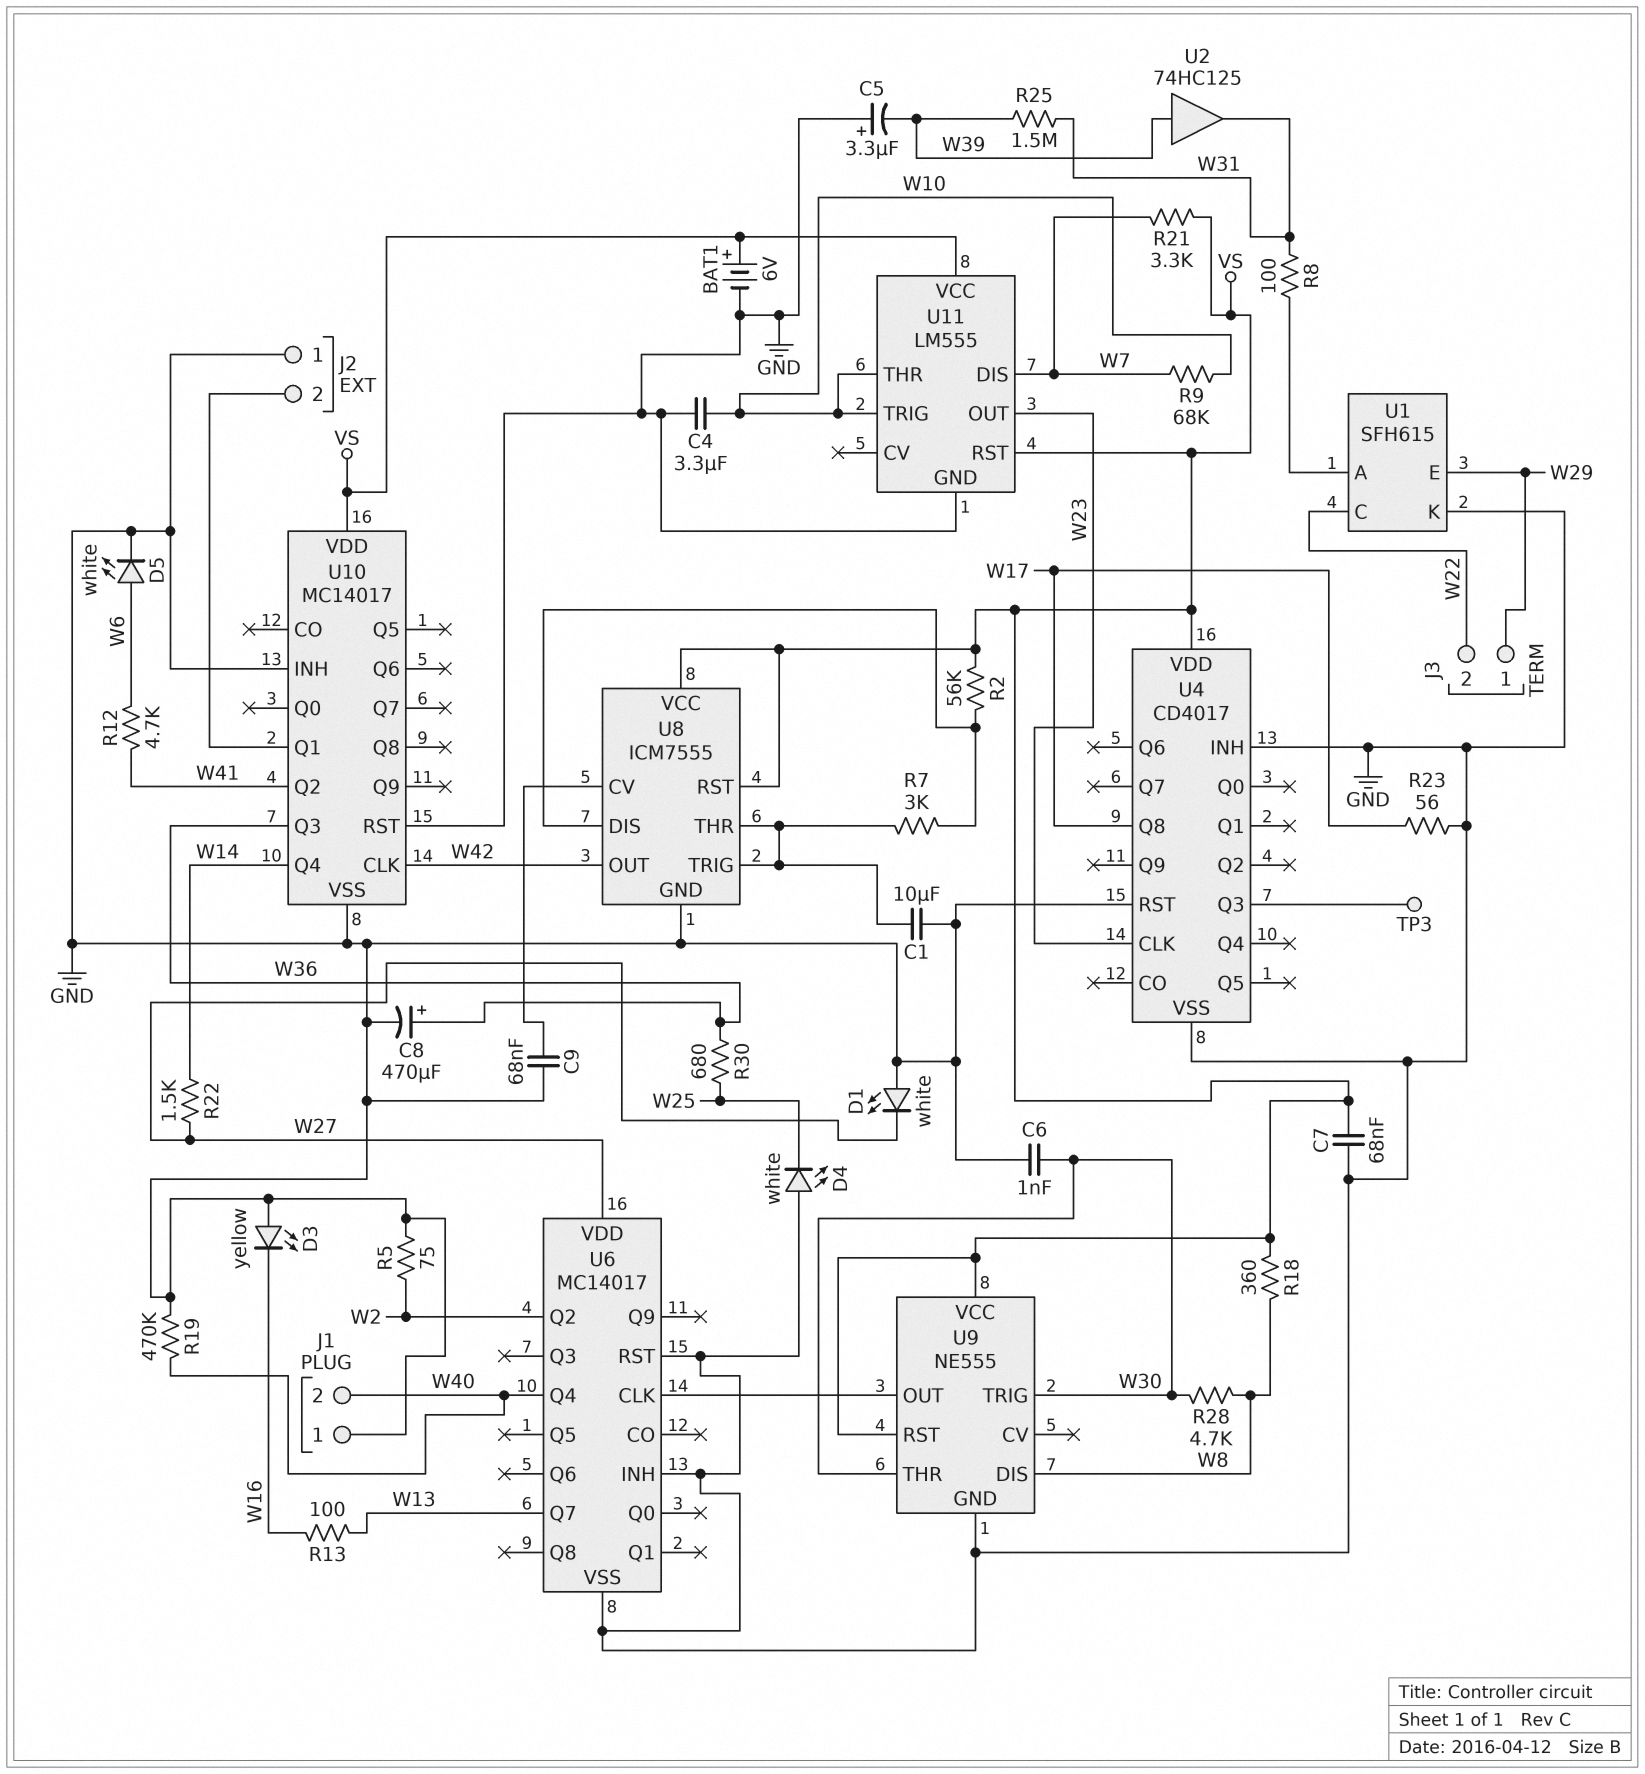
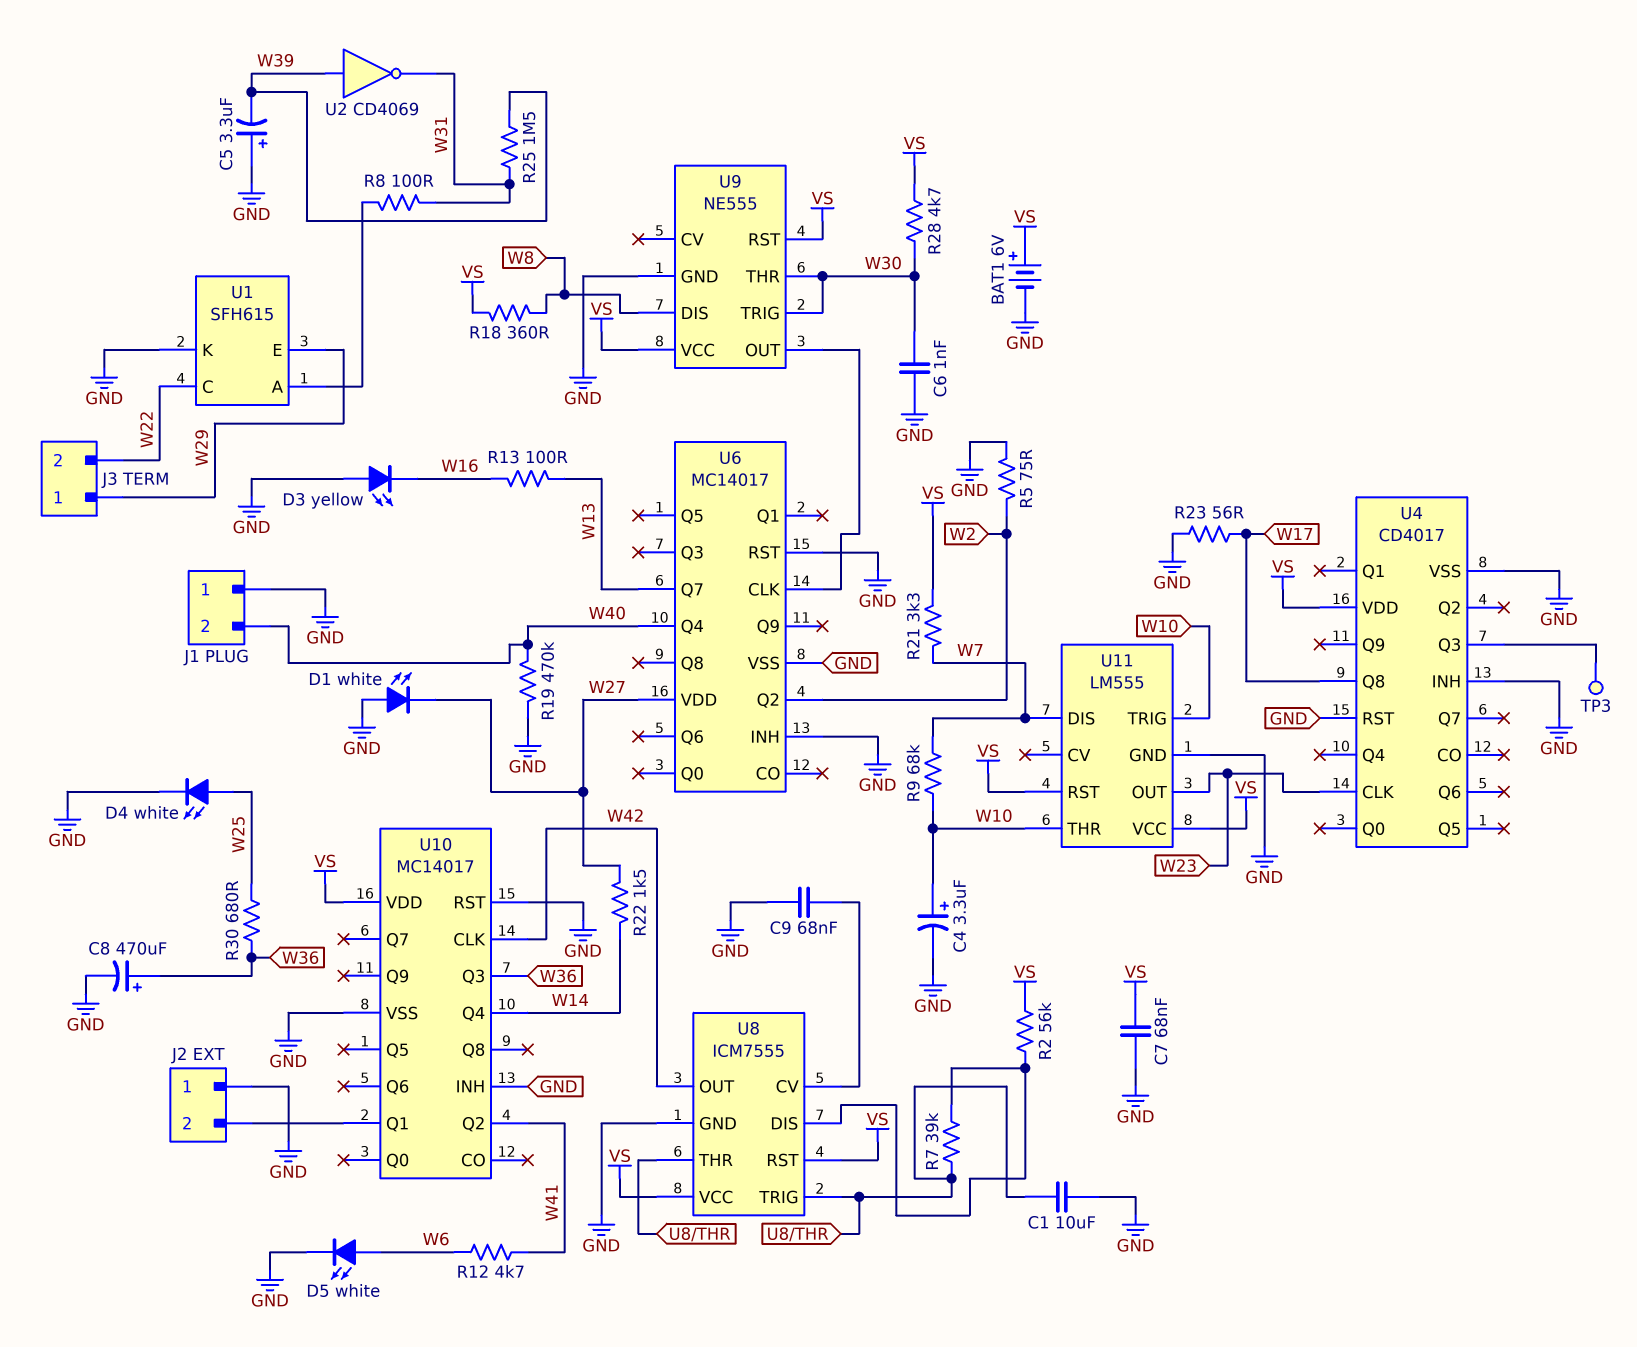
C4: 3.3uF (GND, W10) -> 3.3uF (plus W10, minus GND)
D4: LED white (A GND, K W25) -> LED white (A W25, K GND)
R7: 3k (U8/DIS, U8/THR) -> 39k (U8/DIS, U8/THR)
R28: 4.7k (W8, W30) -> 4.7k (VS, W30)
U2: buffer 74HC125 (in W39, out W31) -> NOT CD4069 (in W39, out W31)

